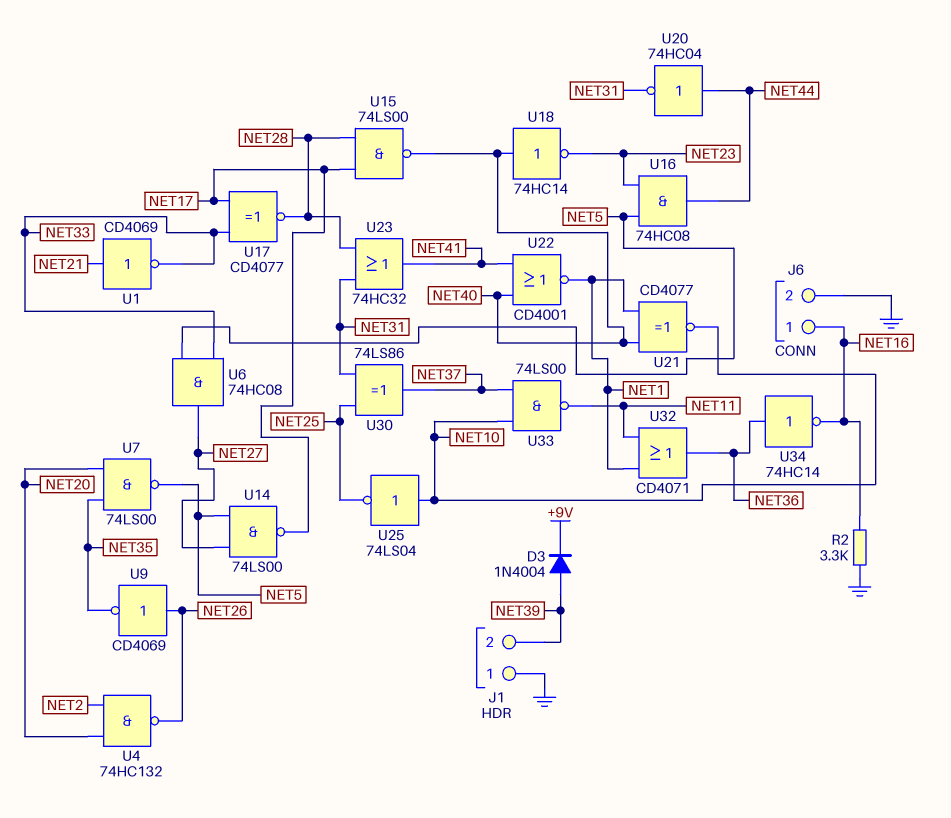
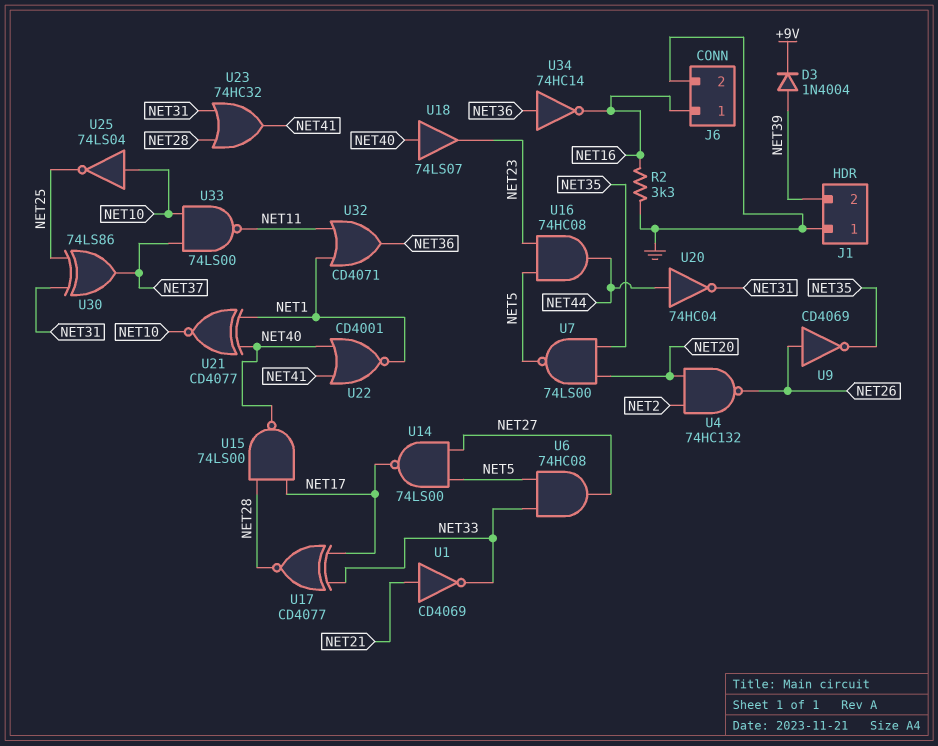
U18: NOT 74HC14 (in NET40, out NET23) -> buffer 74LS07 (in NET40, out NET23)

